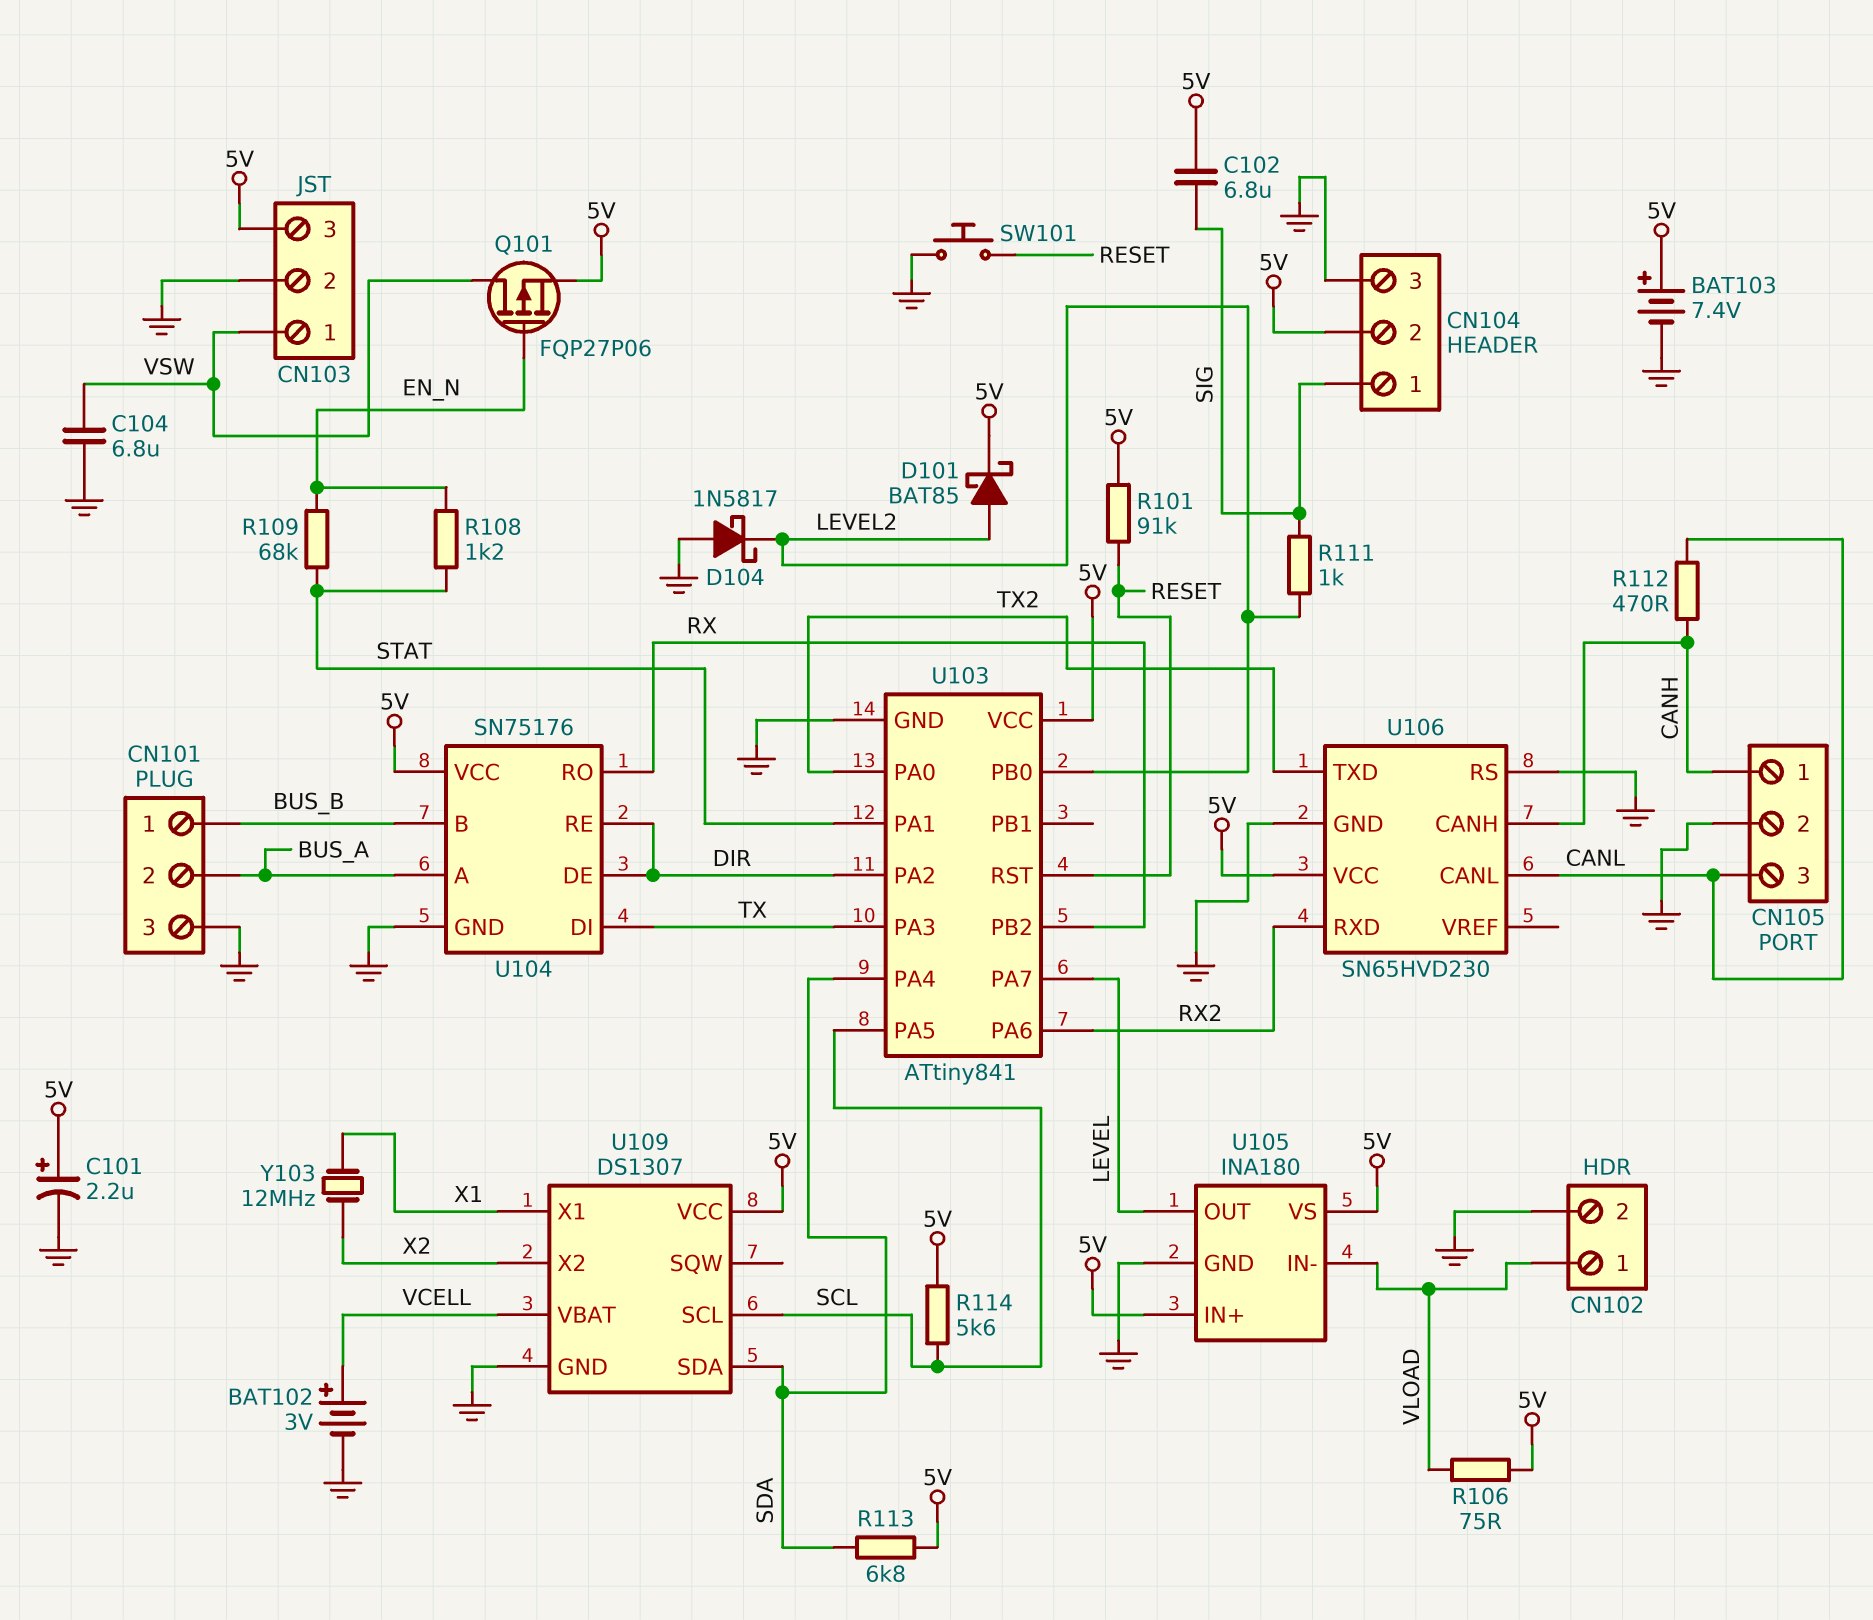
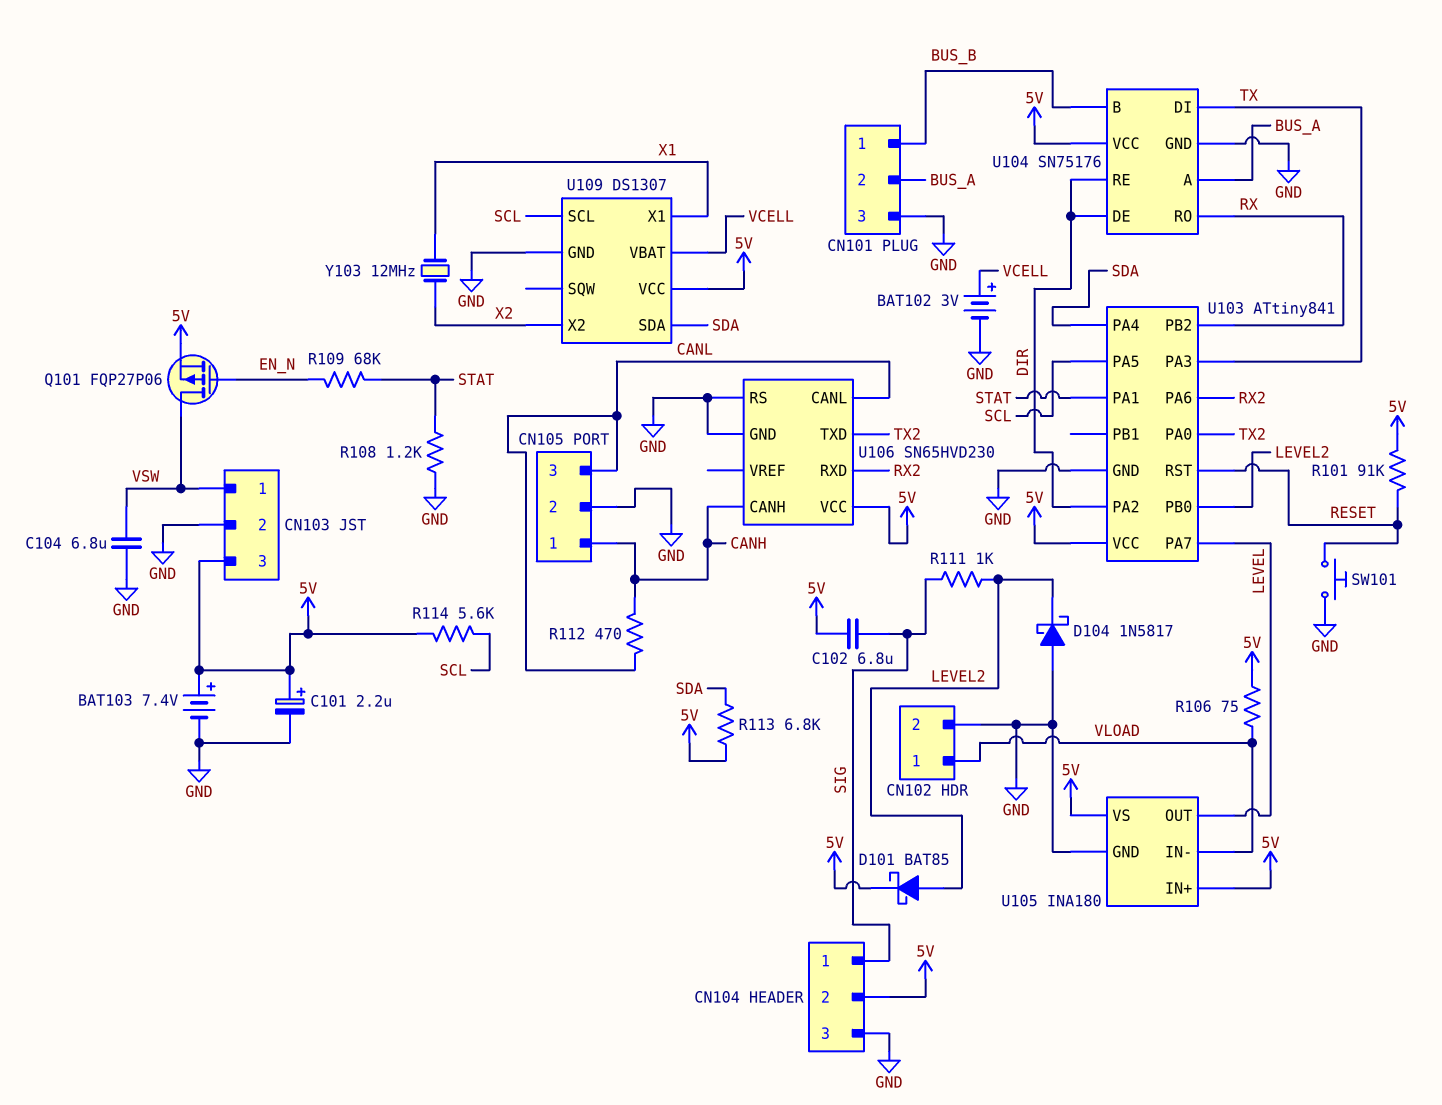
R108: 1.2k (EN_N, STAT) -> 1.2k (GND, STAT)

